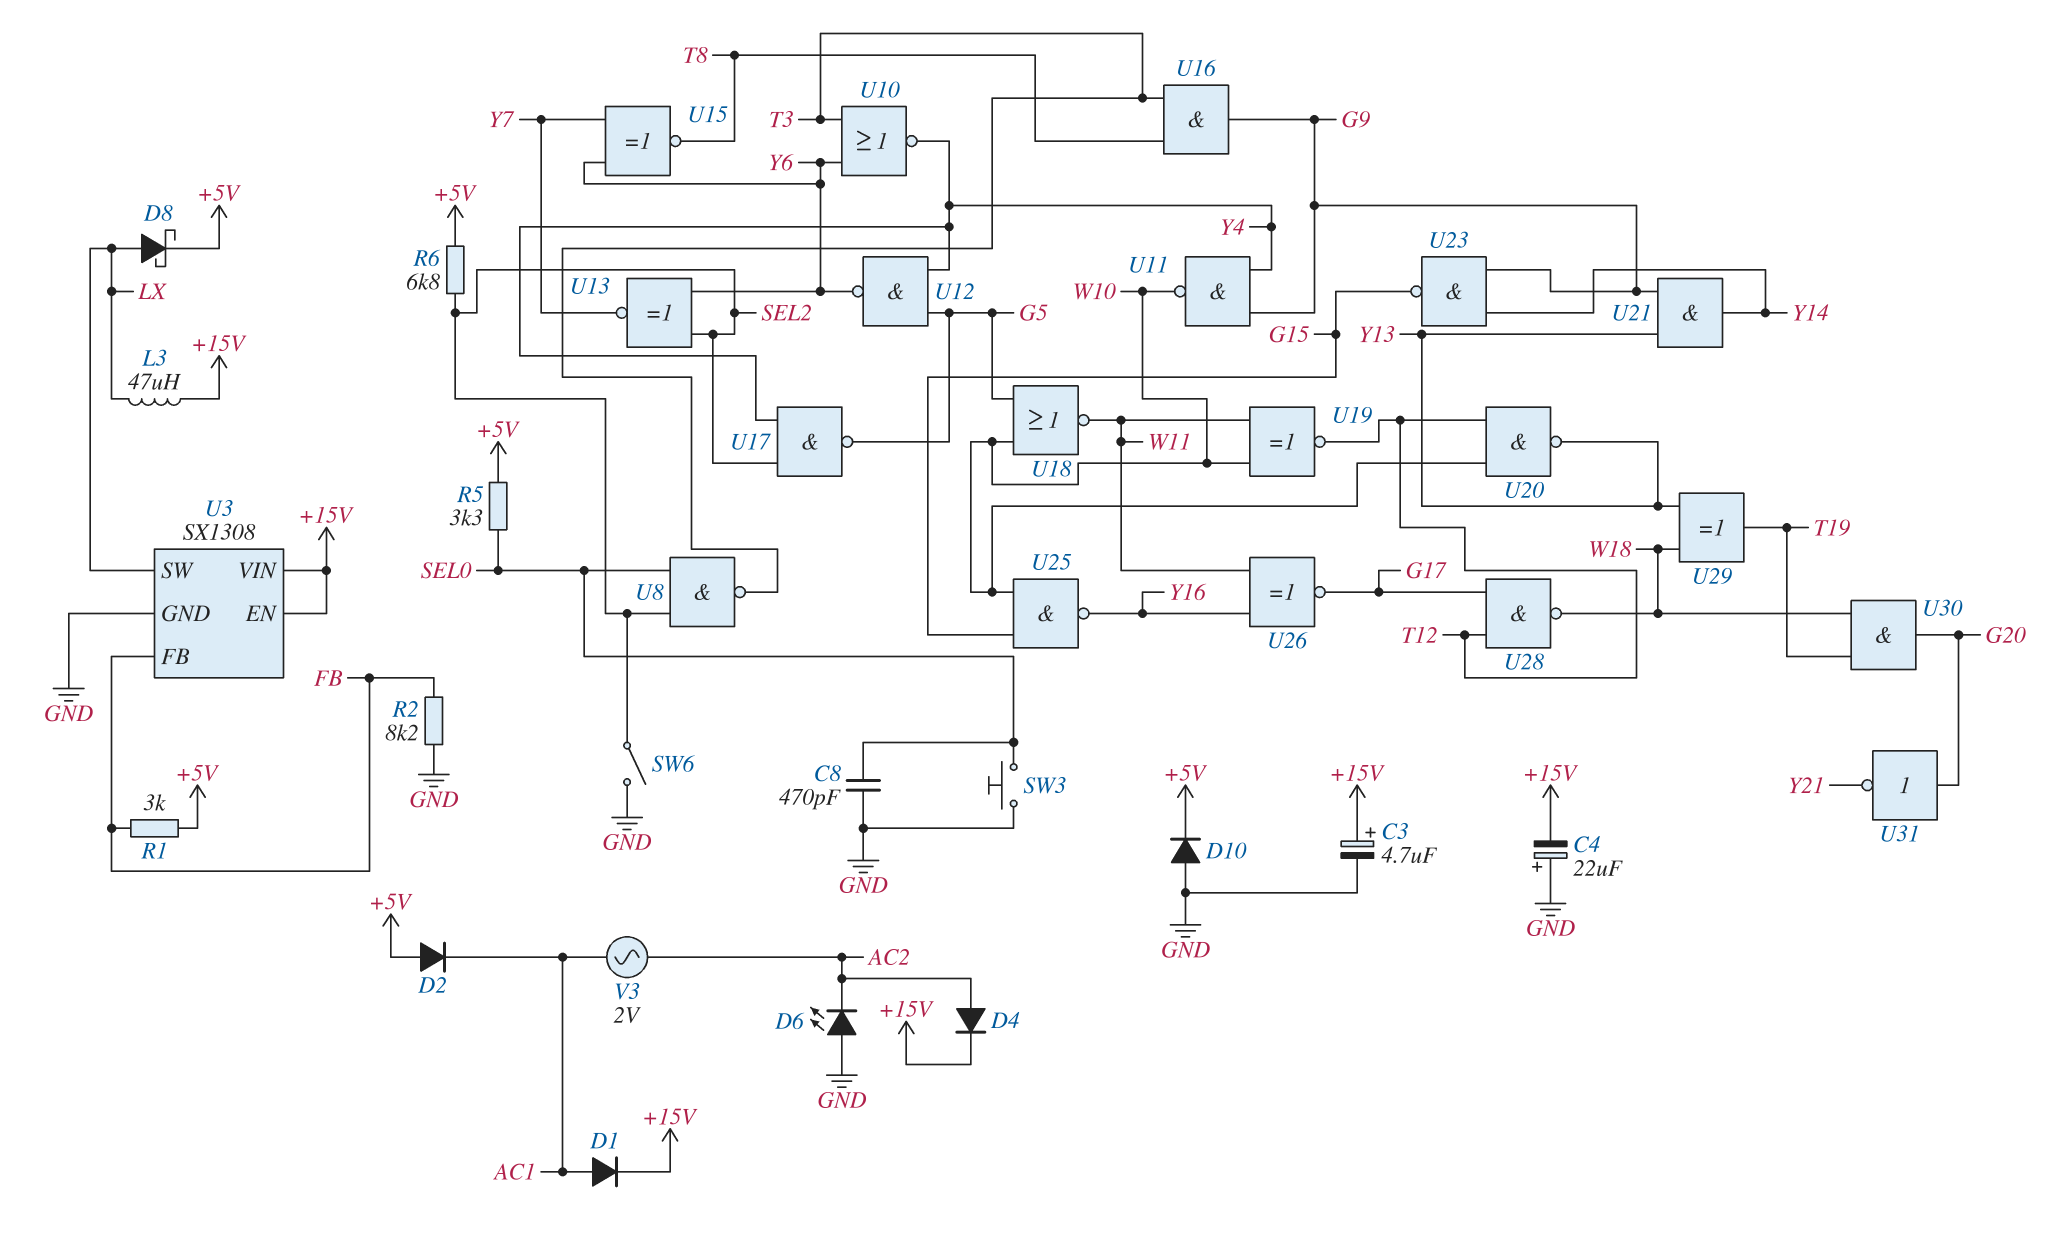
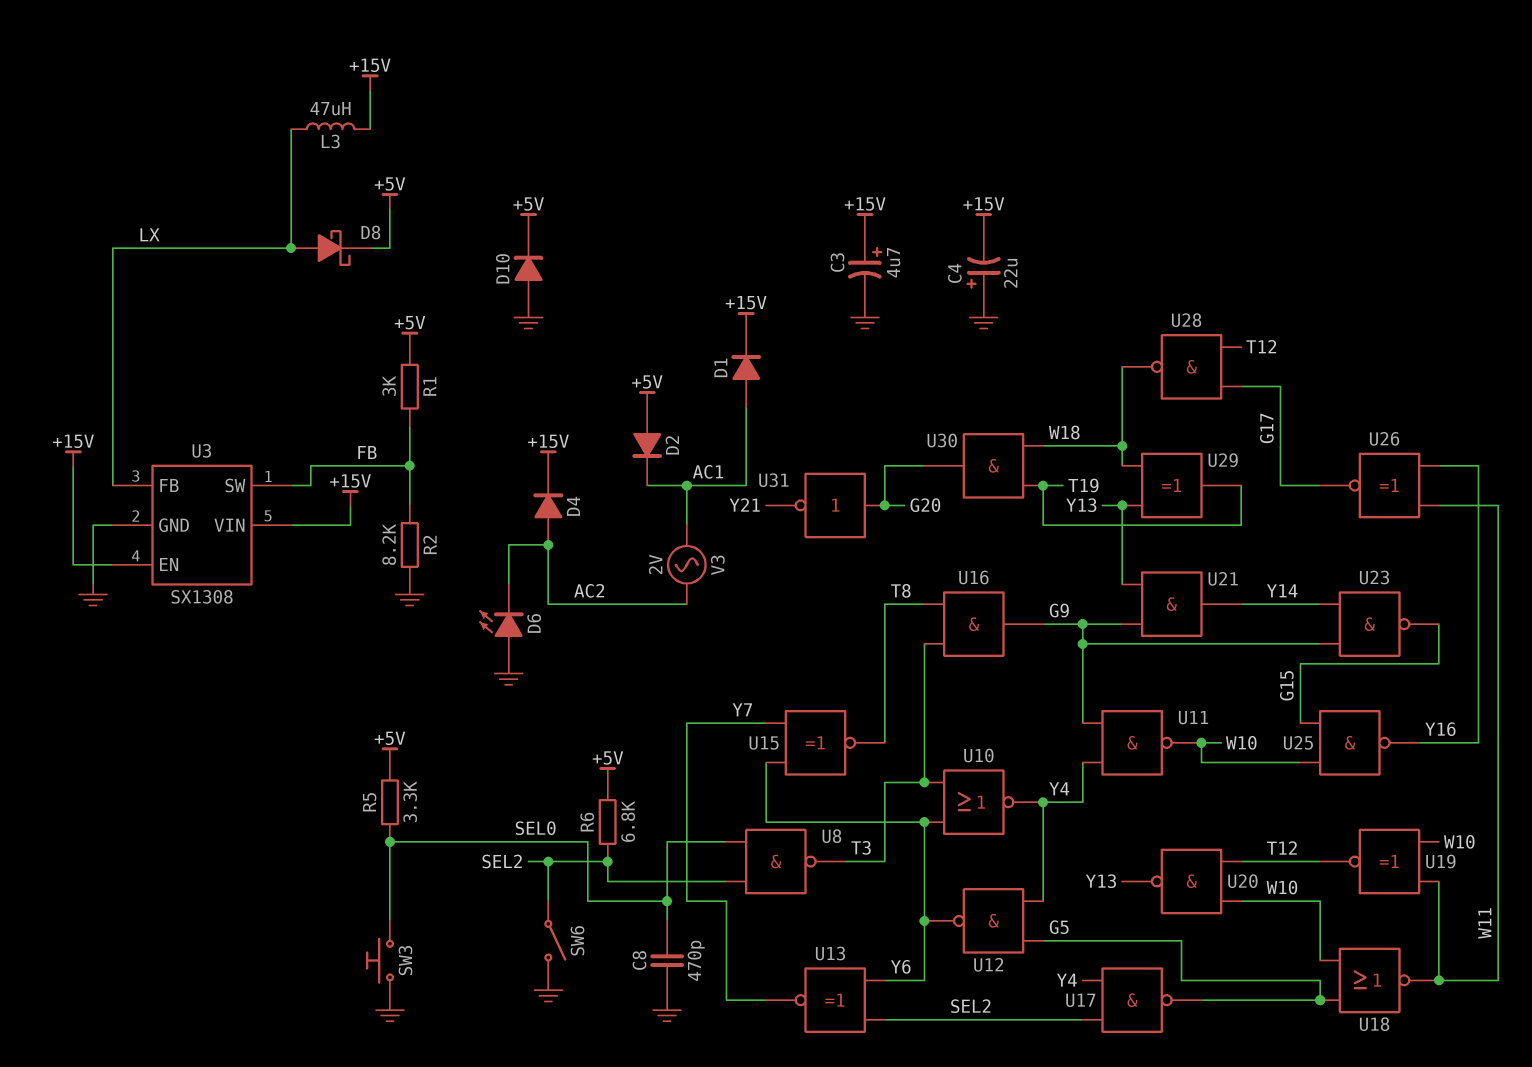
U3 pin FB: FB -> LX
U3 pin SW: LX -> FB

